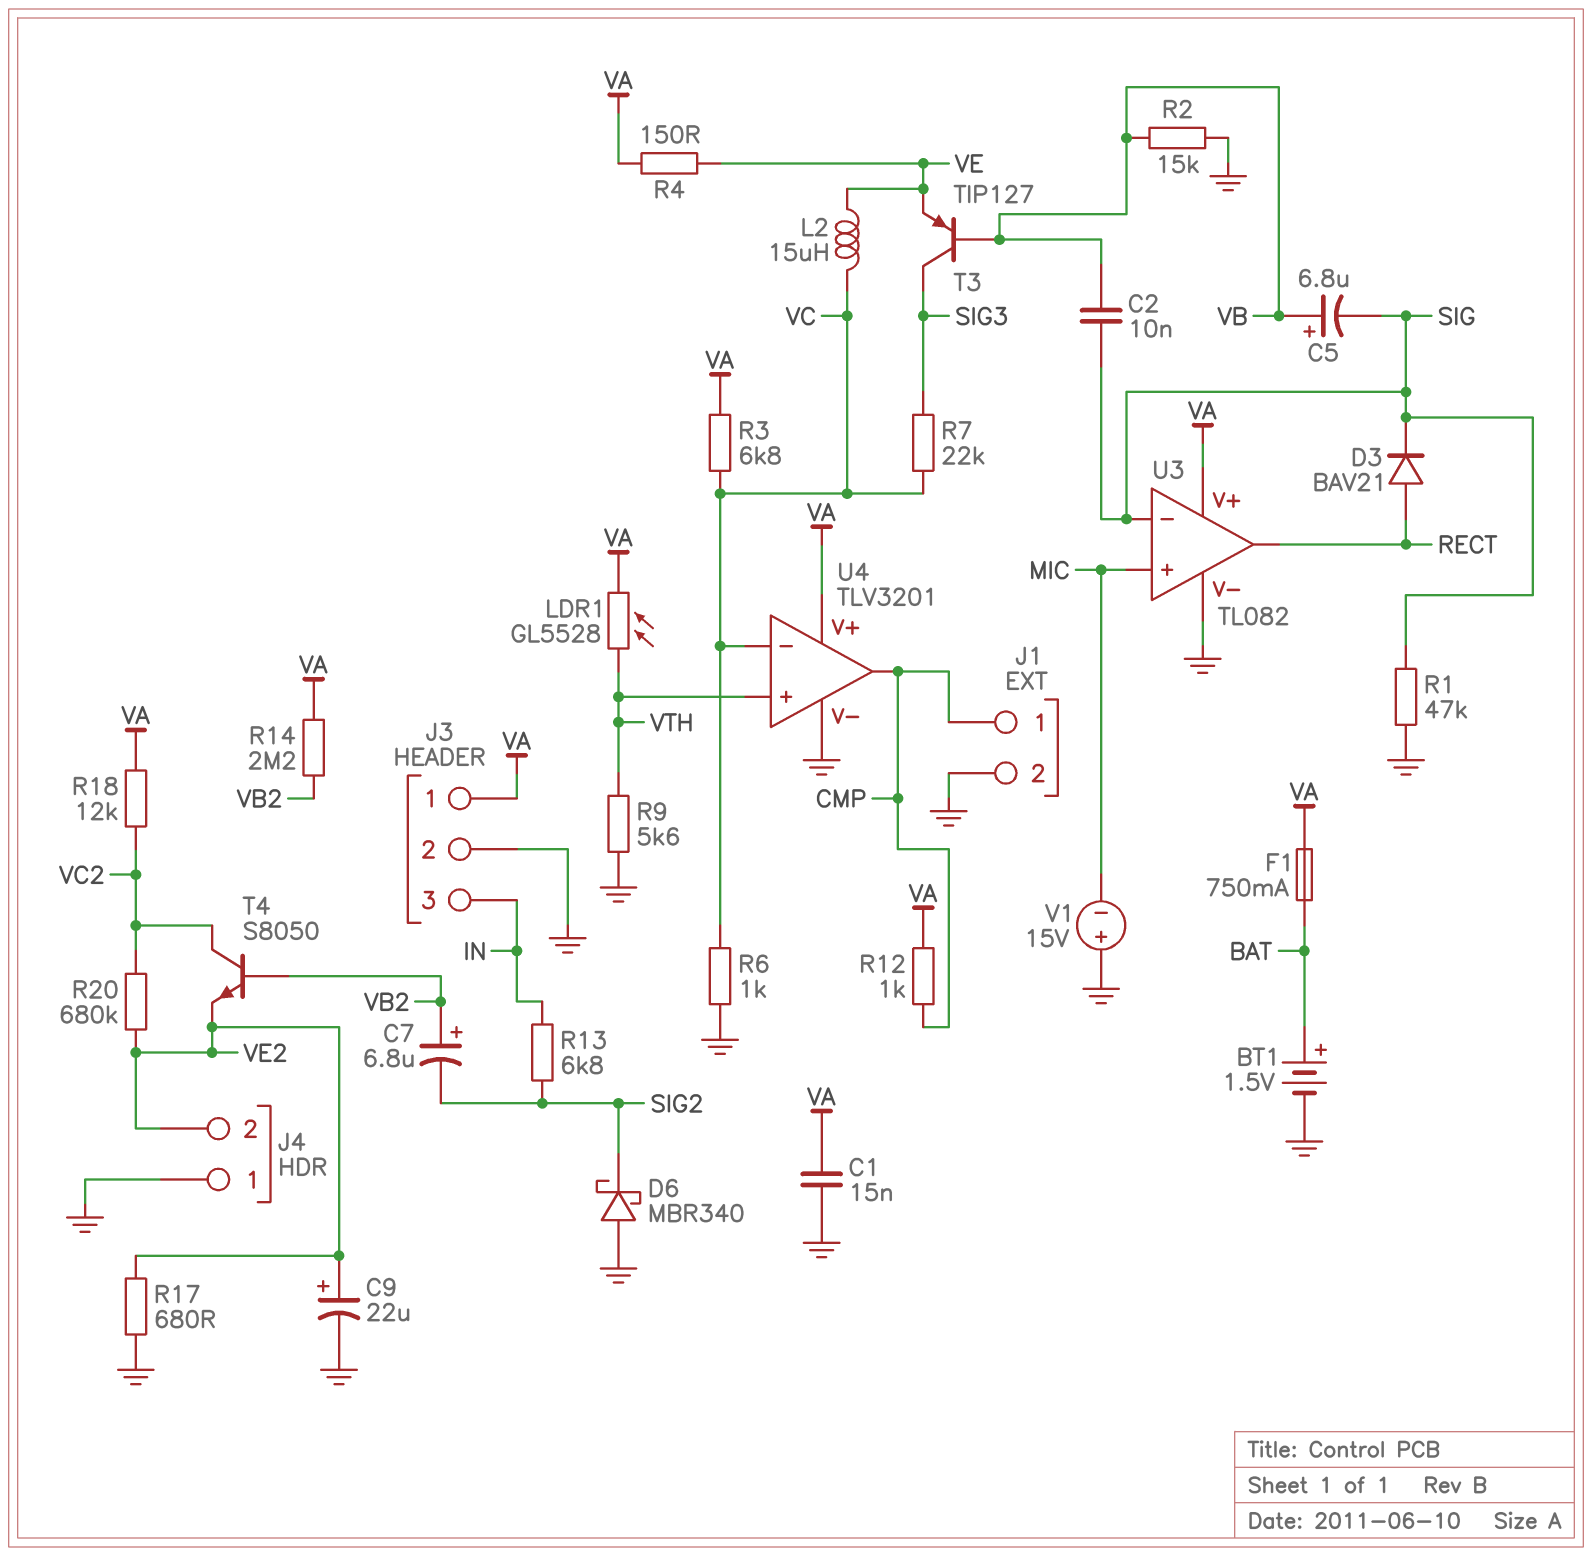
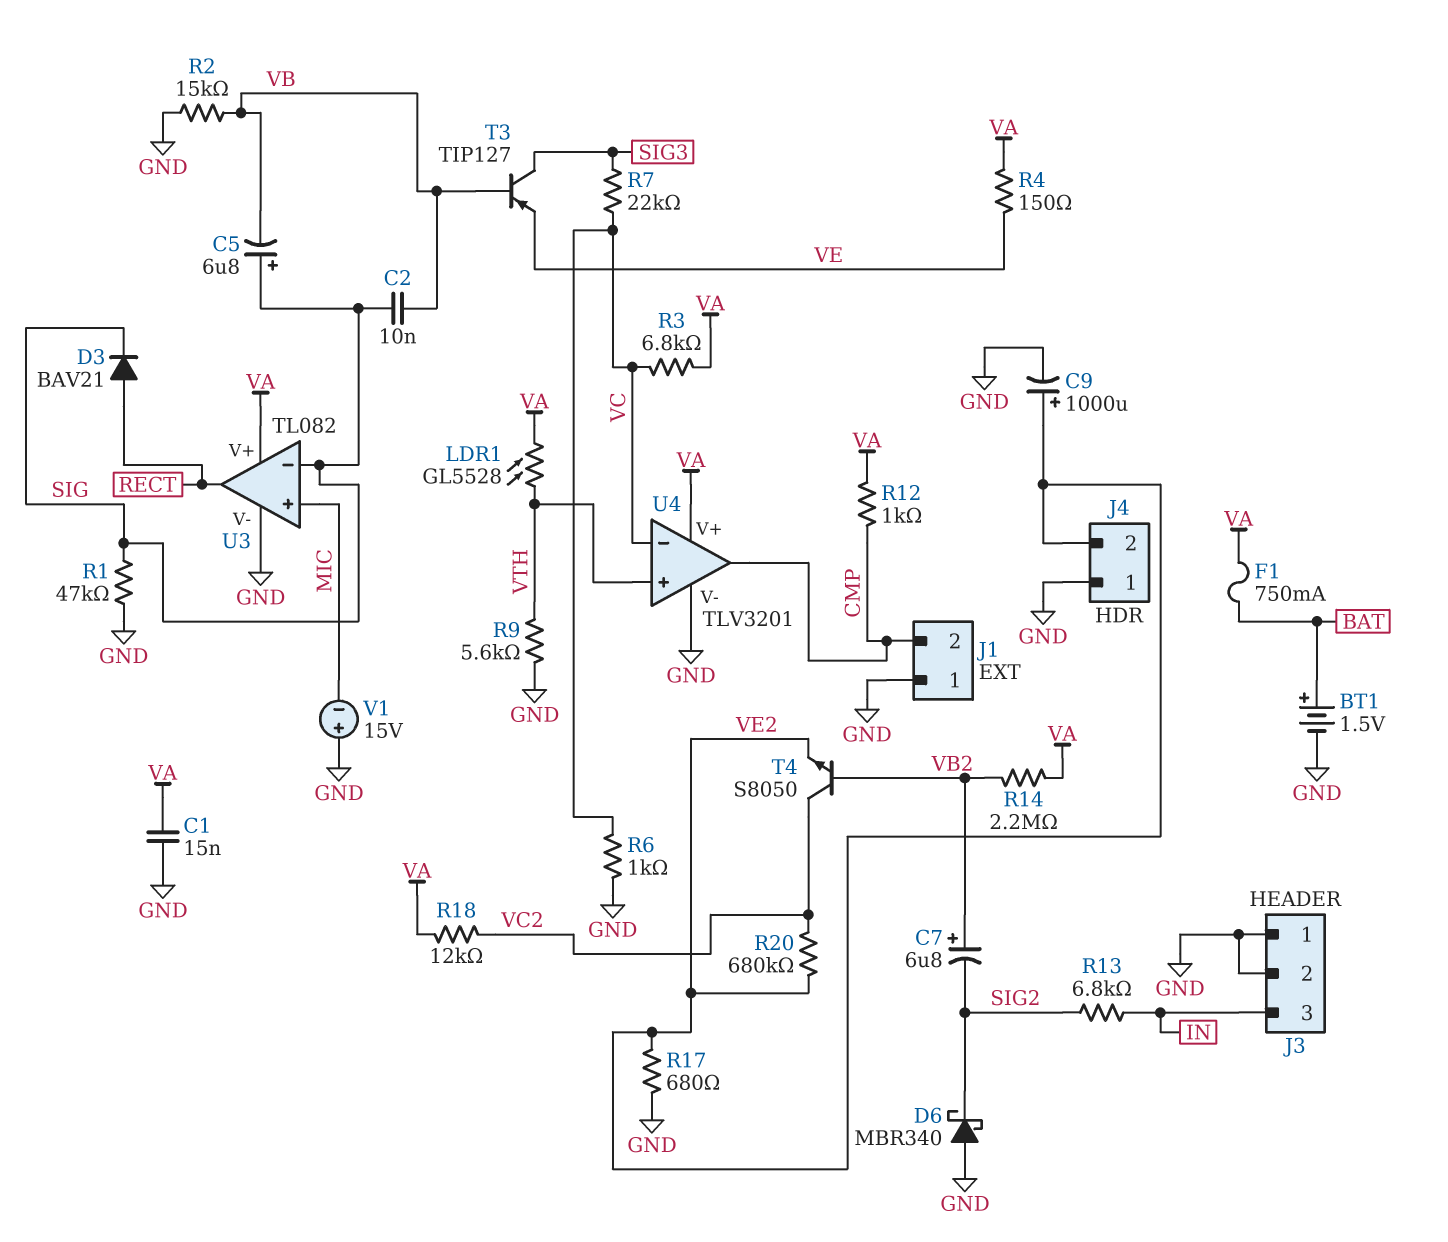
C5: 6.8uF (plus VB, minus SIG) -> 6.8uF (plus SIG, minus VB)
C9: 22uF (plus VE2, minus GND) -> 1000uF (plus VE2, minus GND)
J1 pin 1: CMP -> GND
J1 pin 2: GND -> CMP
J3 pin 1: VA -> GND
L2: 15uH (VC, VE) -> none

